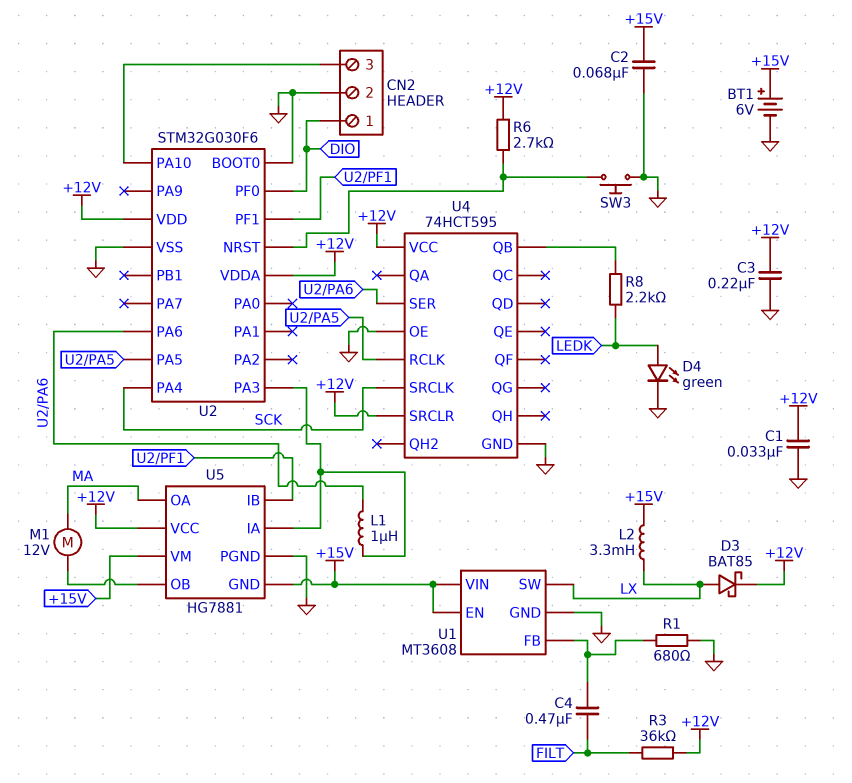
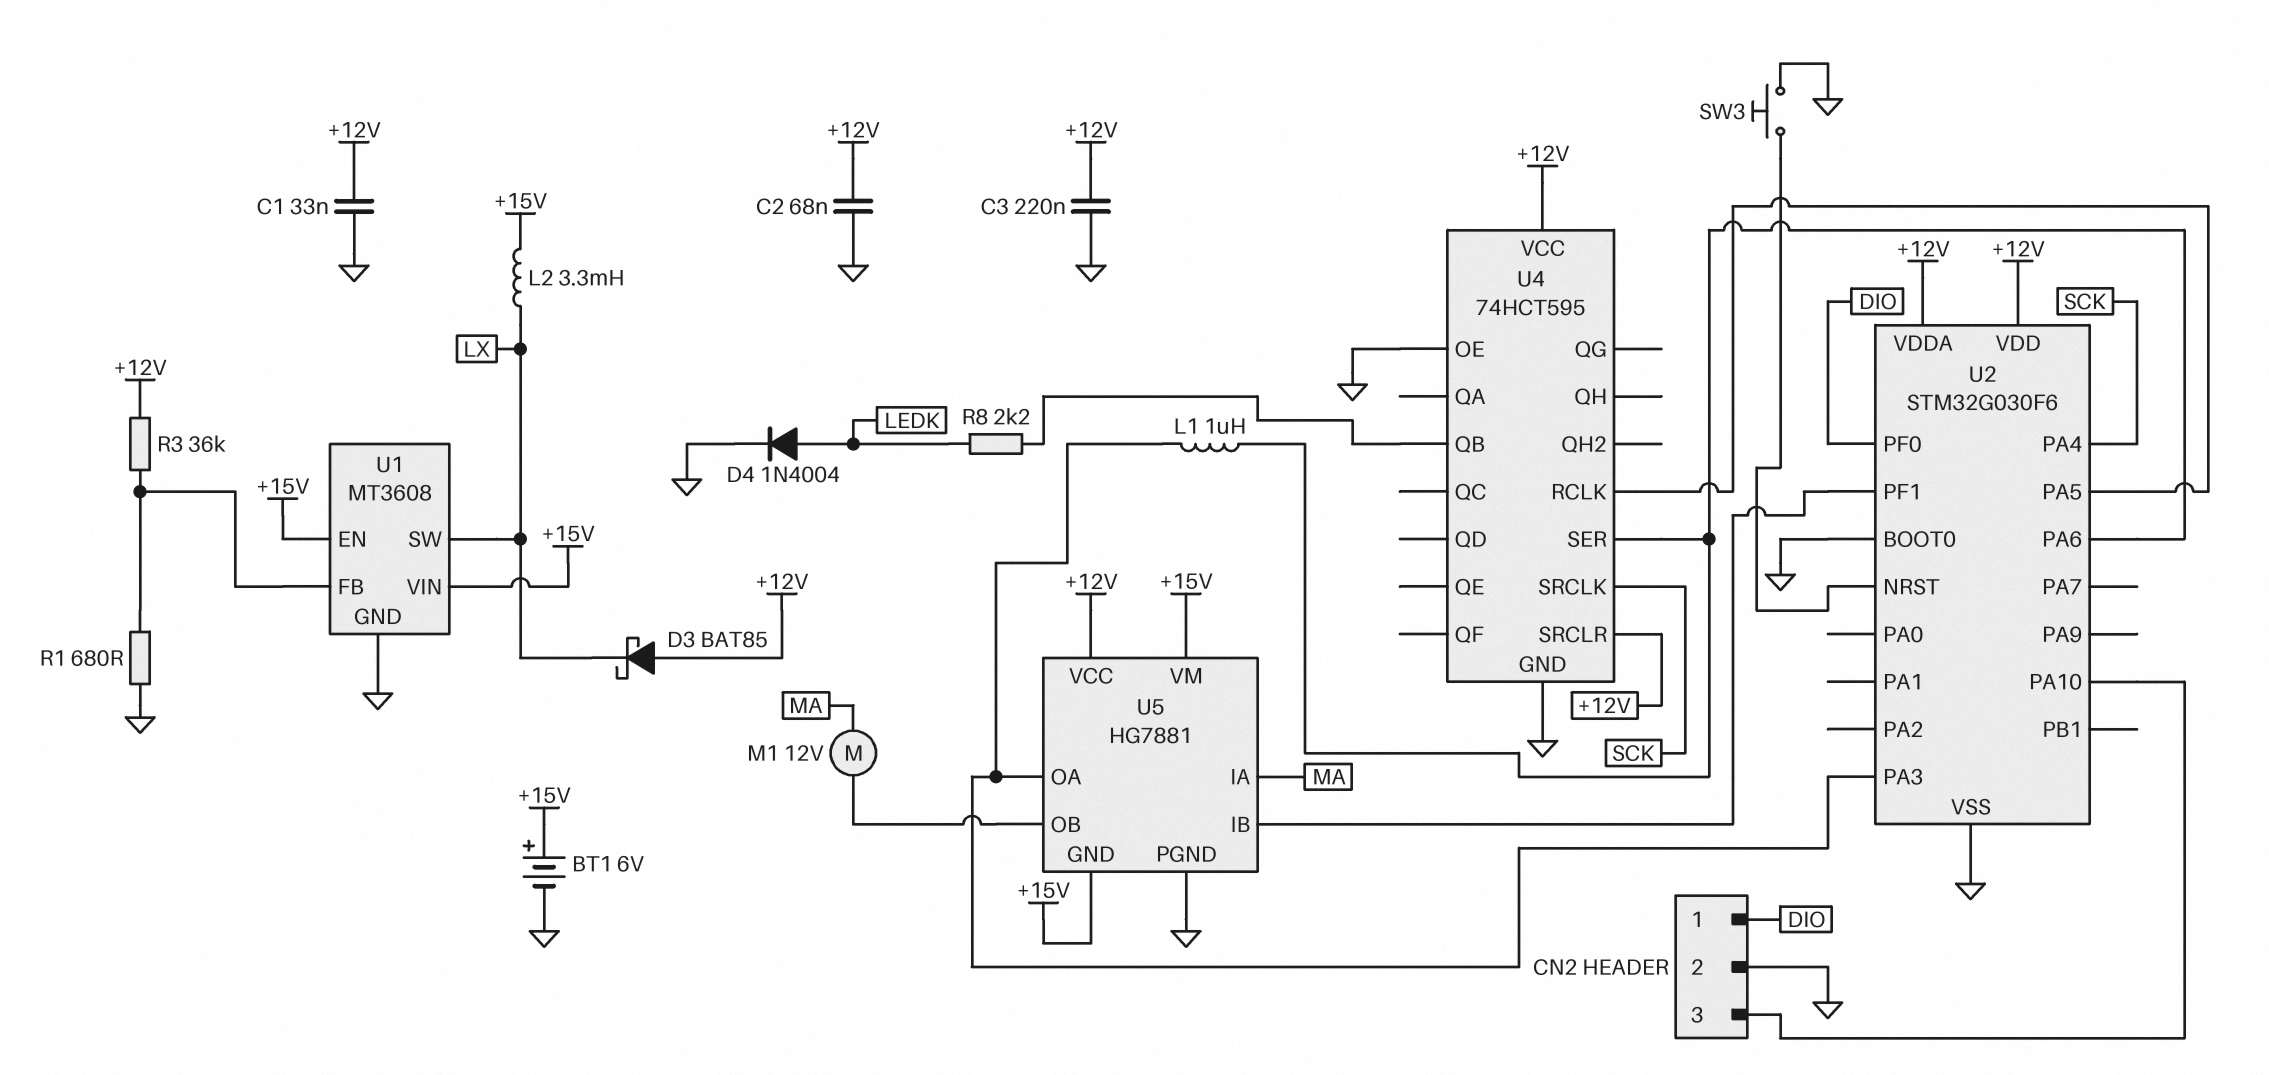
C2: 68nF (+15V, GND) -> 68nF (+12V, GND)
C4: 470nF (FILT, U1/FB) -> none
D3: schottky BAT85 (A LX, K +12V) -> schottky BAT85 (A +12V, K LX)
D4: LED green (A LEDK, K GND) -> diode 1N4004 (A LEDK, K GND)
R3: 36k (+12V, FILT) -> 36k (+12V, U1/FB)
R6: 2.7k (+12V, U2/NRST) -> none
U5 pin IA: U2/PA3 -> MA
U5 pin OA: MA -> U2/PA3

